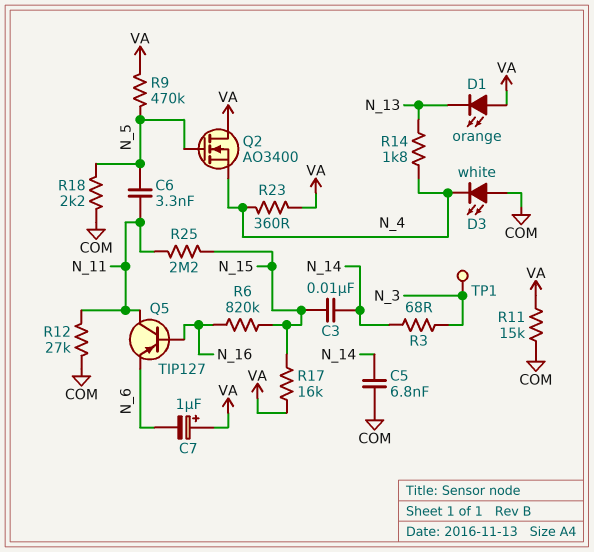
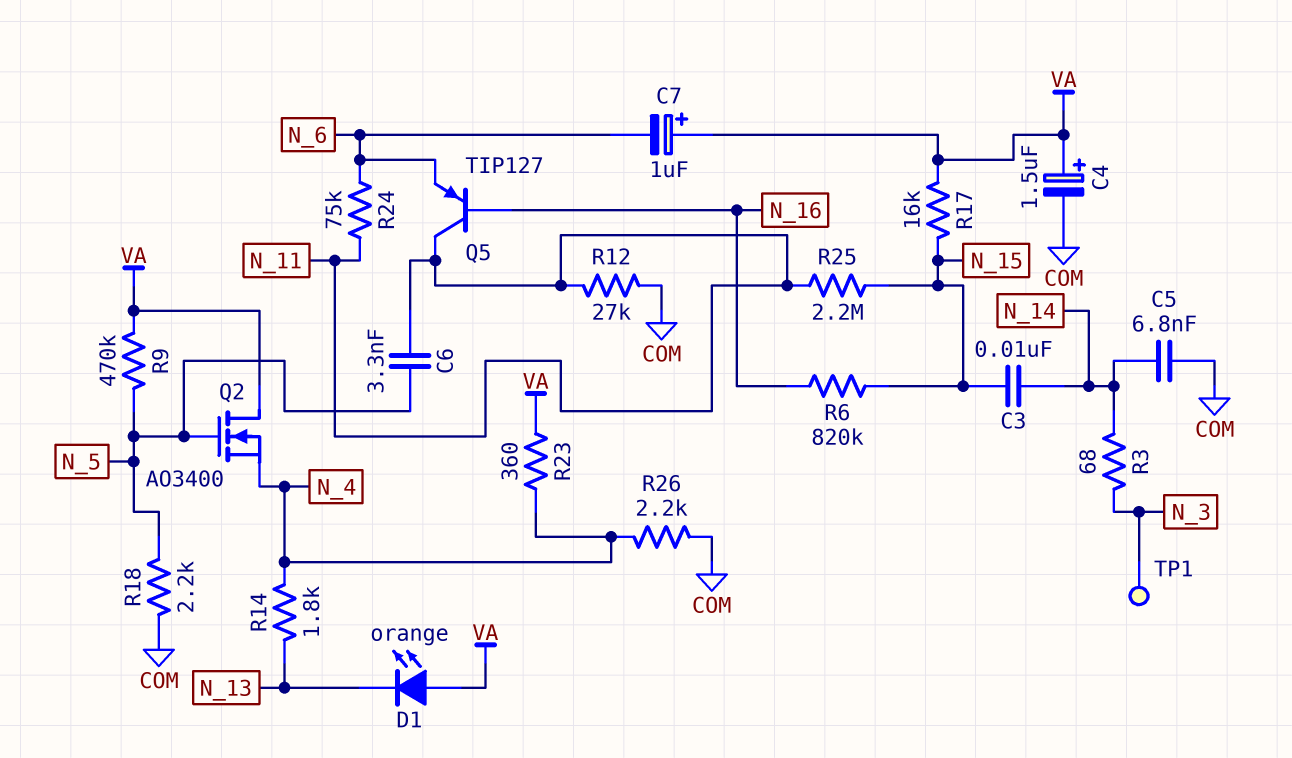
C4: none -> 1.5uF (plus VA, minus COM)
D3: LED white (A COM, K N_4) -> none
R11: 15k (COM, VA) -> none
R24: none -> 75k (N_6, N_11)
R26: none -> 2.2k (COM, N_4)

